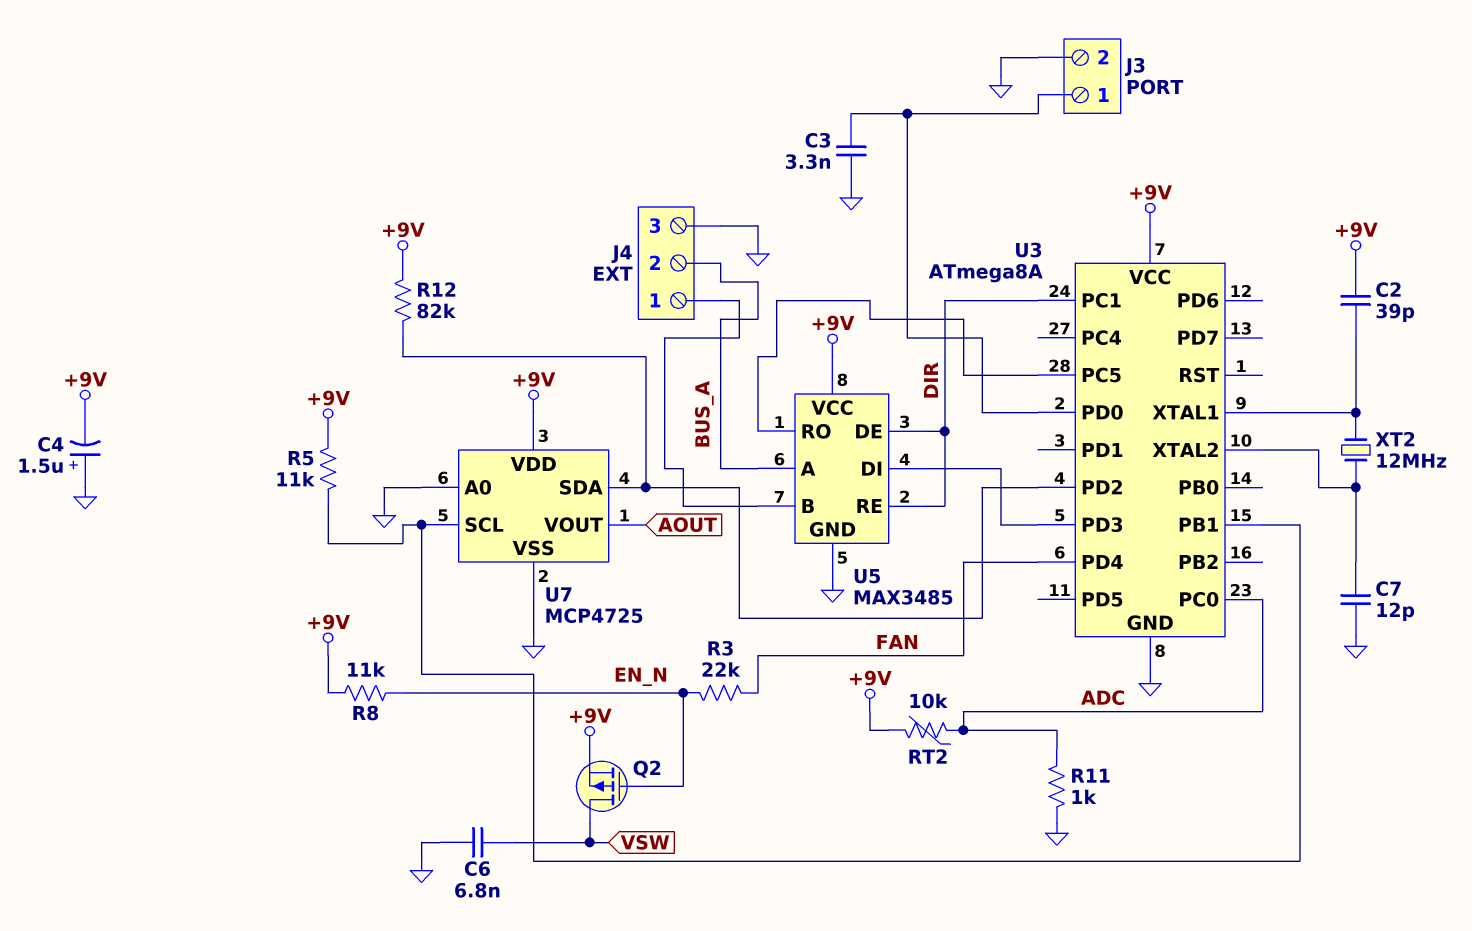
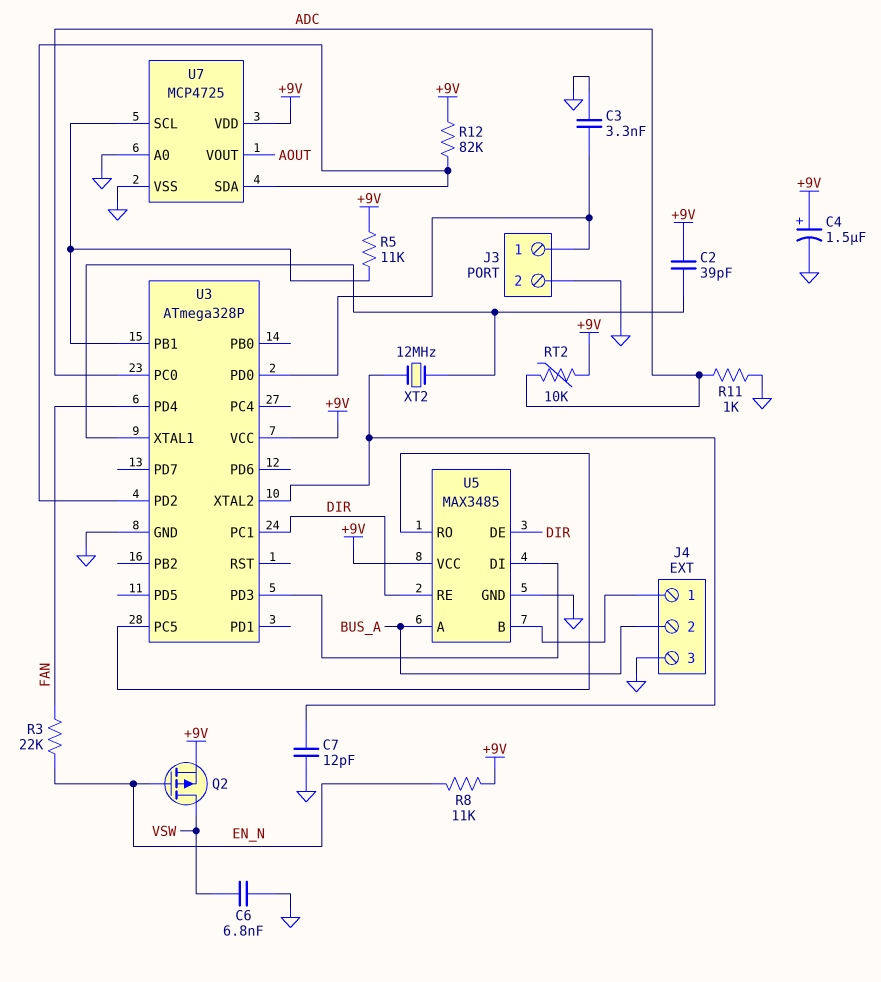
C4: 1.5uF (plus GND, minus +9V) -> 1.5uF (plus +9V, minus GND)
U3: ATmega8A -> ATmega328P

